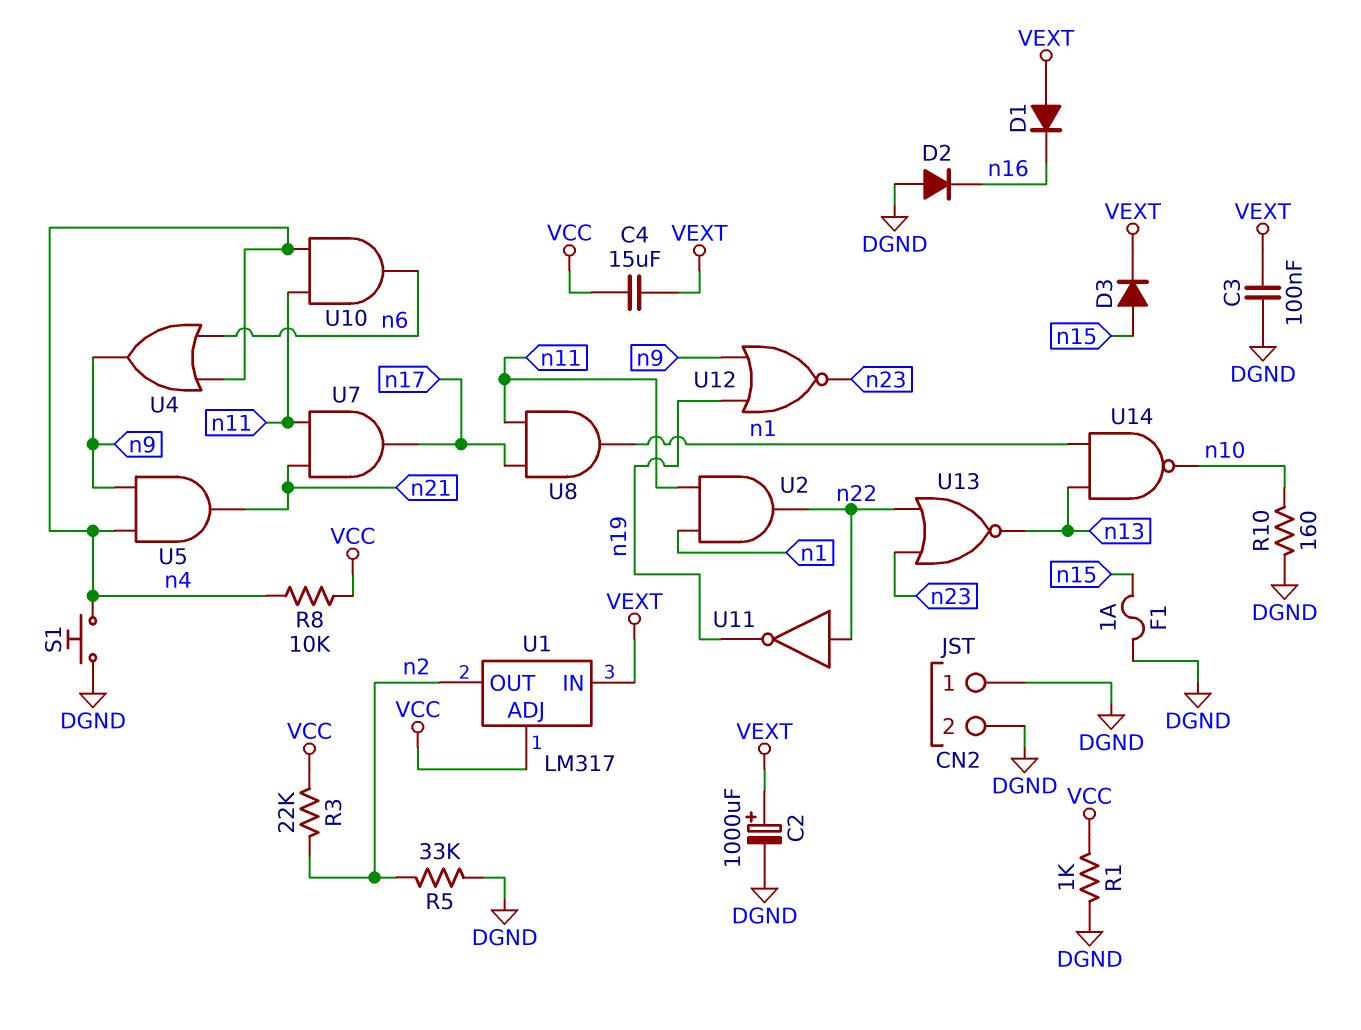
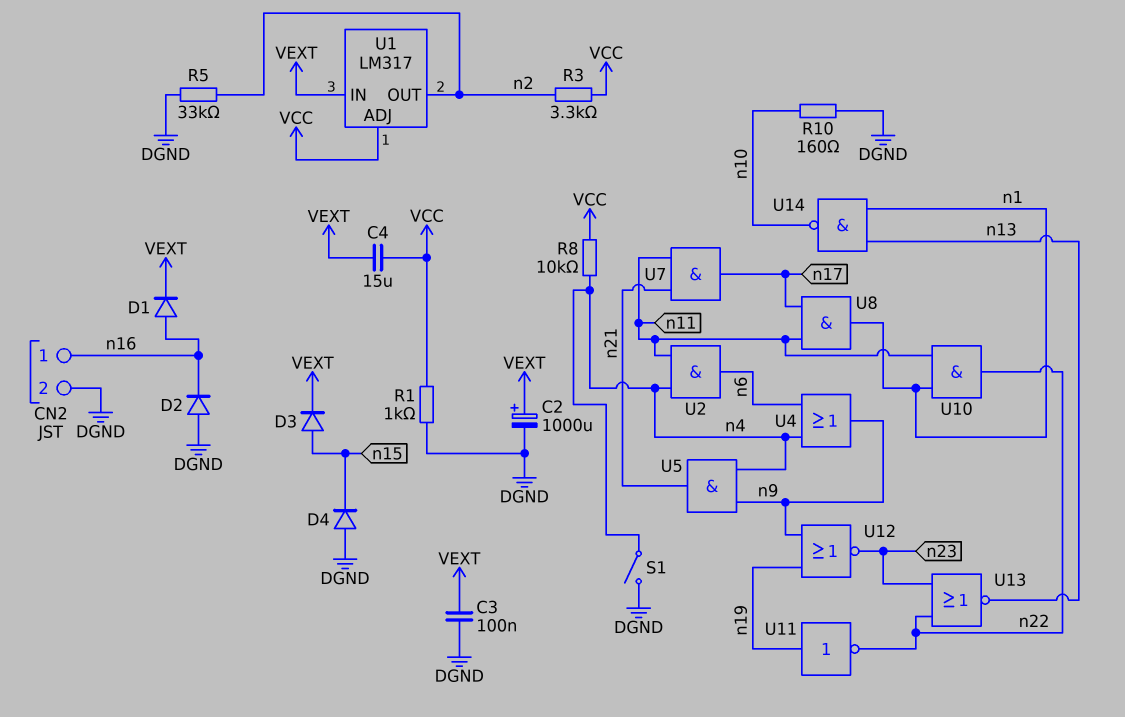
CN2 pin 1: DGND -> n16
D1: diode (A VEXT, K n16) -> diode (A n16, K VEXT)
D4: none -> diode (A DGND, K n15)
F1: 1A (DGND, n15) -> none
R3: 22k (VCC, n2) -> 3.3k (VCC, n2)
S1: button (DGND, n4) -> switch (DGND, n4)
U2: AND (in n1, in n11, out n22) -> AND (in n4, in n11, out n6)
U10: AND (in n4, in n11, out n6) -> AND (in n1, in n11, out n22)
U11: NOT (in n22, out n19) -> NOT (in n19, out n22)

